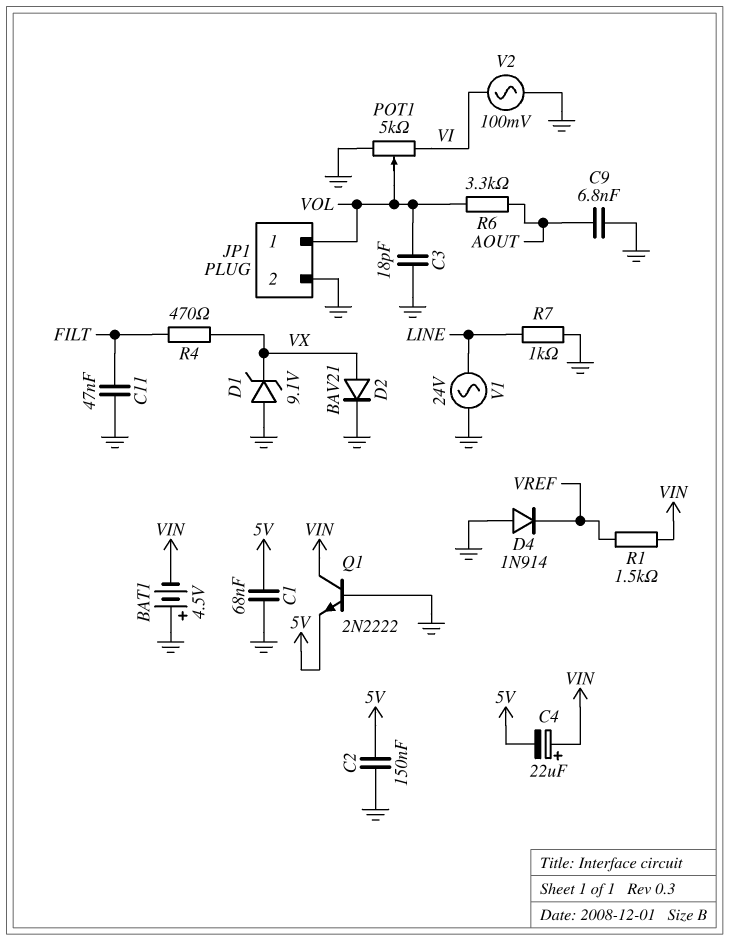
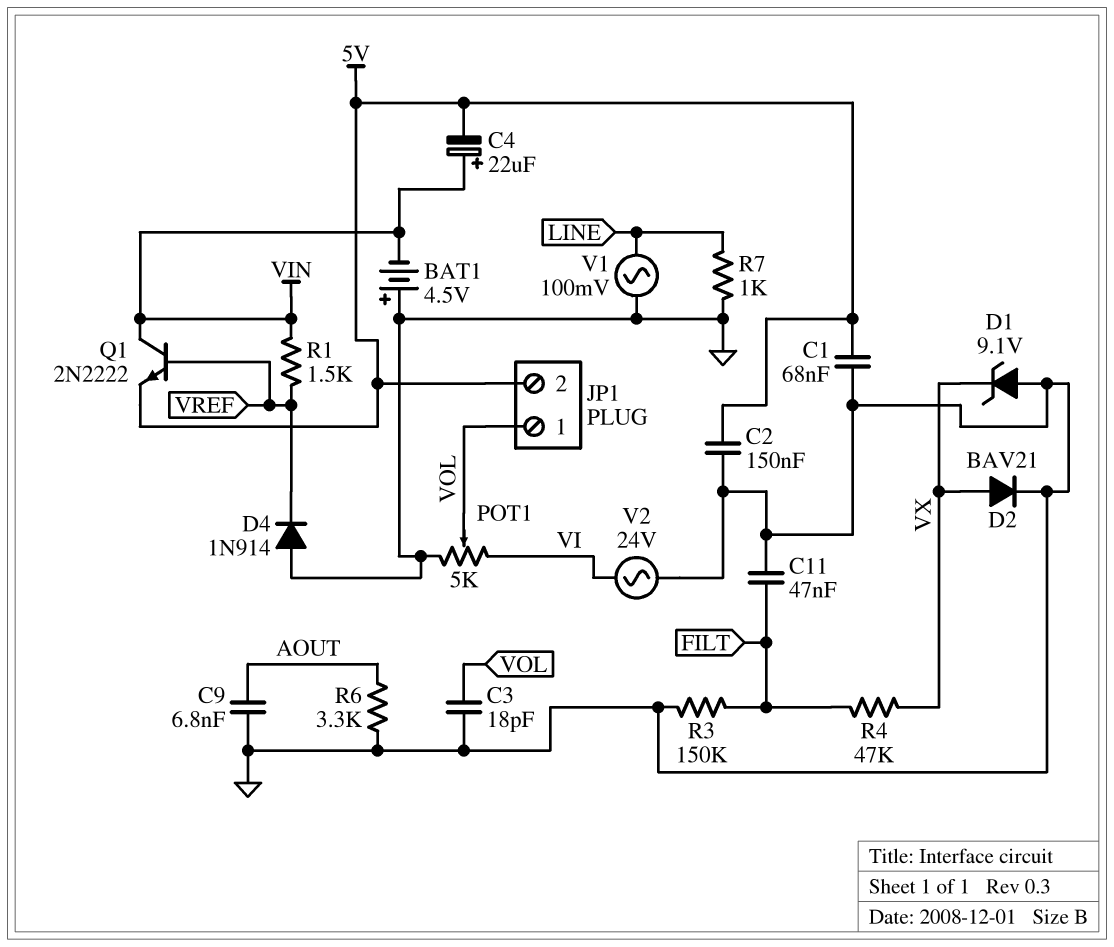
JP1 pin 2: GND -> 5V
Q1: NPN 2N2222 (B GND, C VIN, E 5V) -> NPN 2N2222 (B VREF, C VIN, E 5V)
R3: none -> 150k (FILT, GND)
R4: 470 (FILT, VX) -> 47k (FILT, VX)
R6: 3.3k (AOUT, VOL) -> 3.3k (AOUT, GND)
V1: AC 24V (GND, LINE) -> AC 100mV (GND, LINE)
V2: AC 100mV (GND, VI) -> AC 24V (GND, VI)

